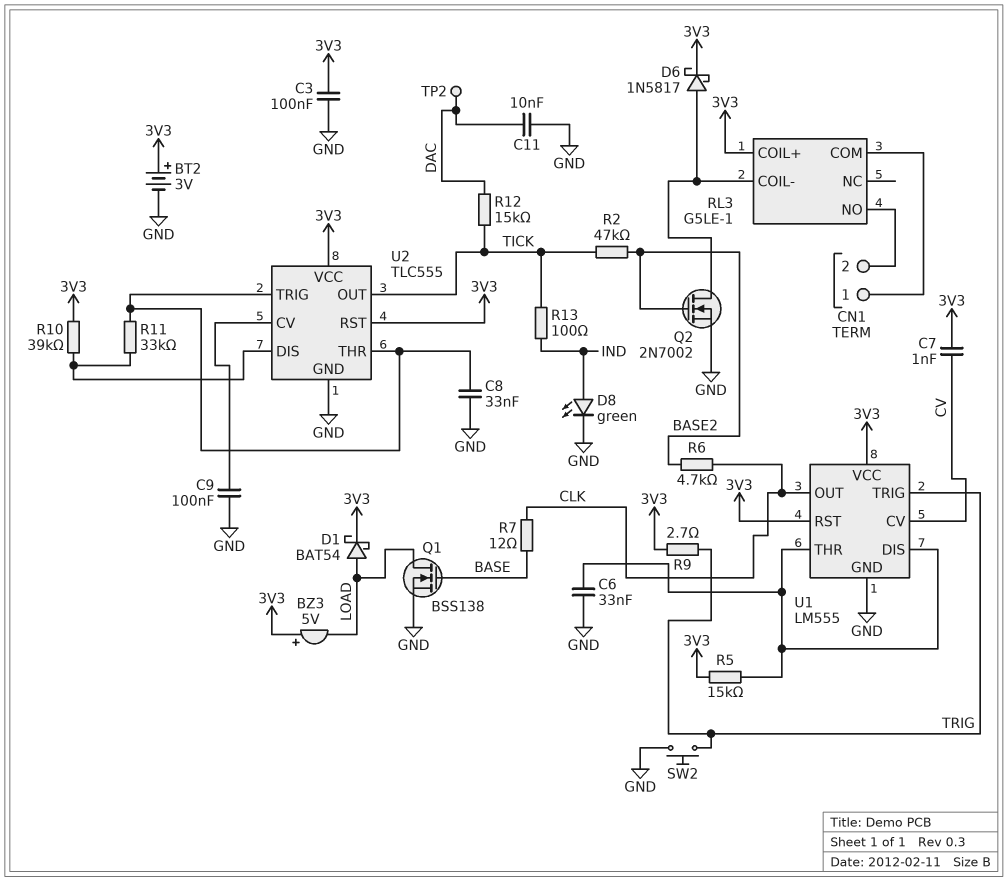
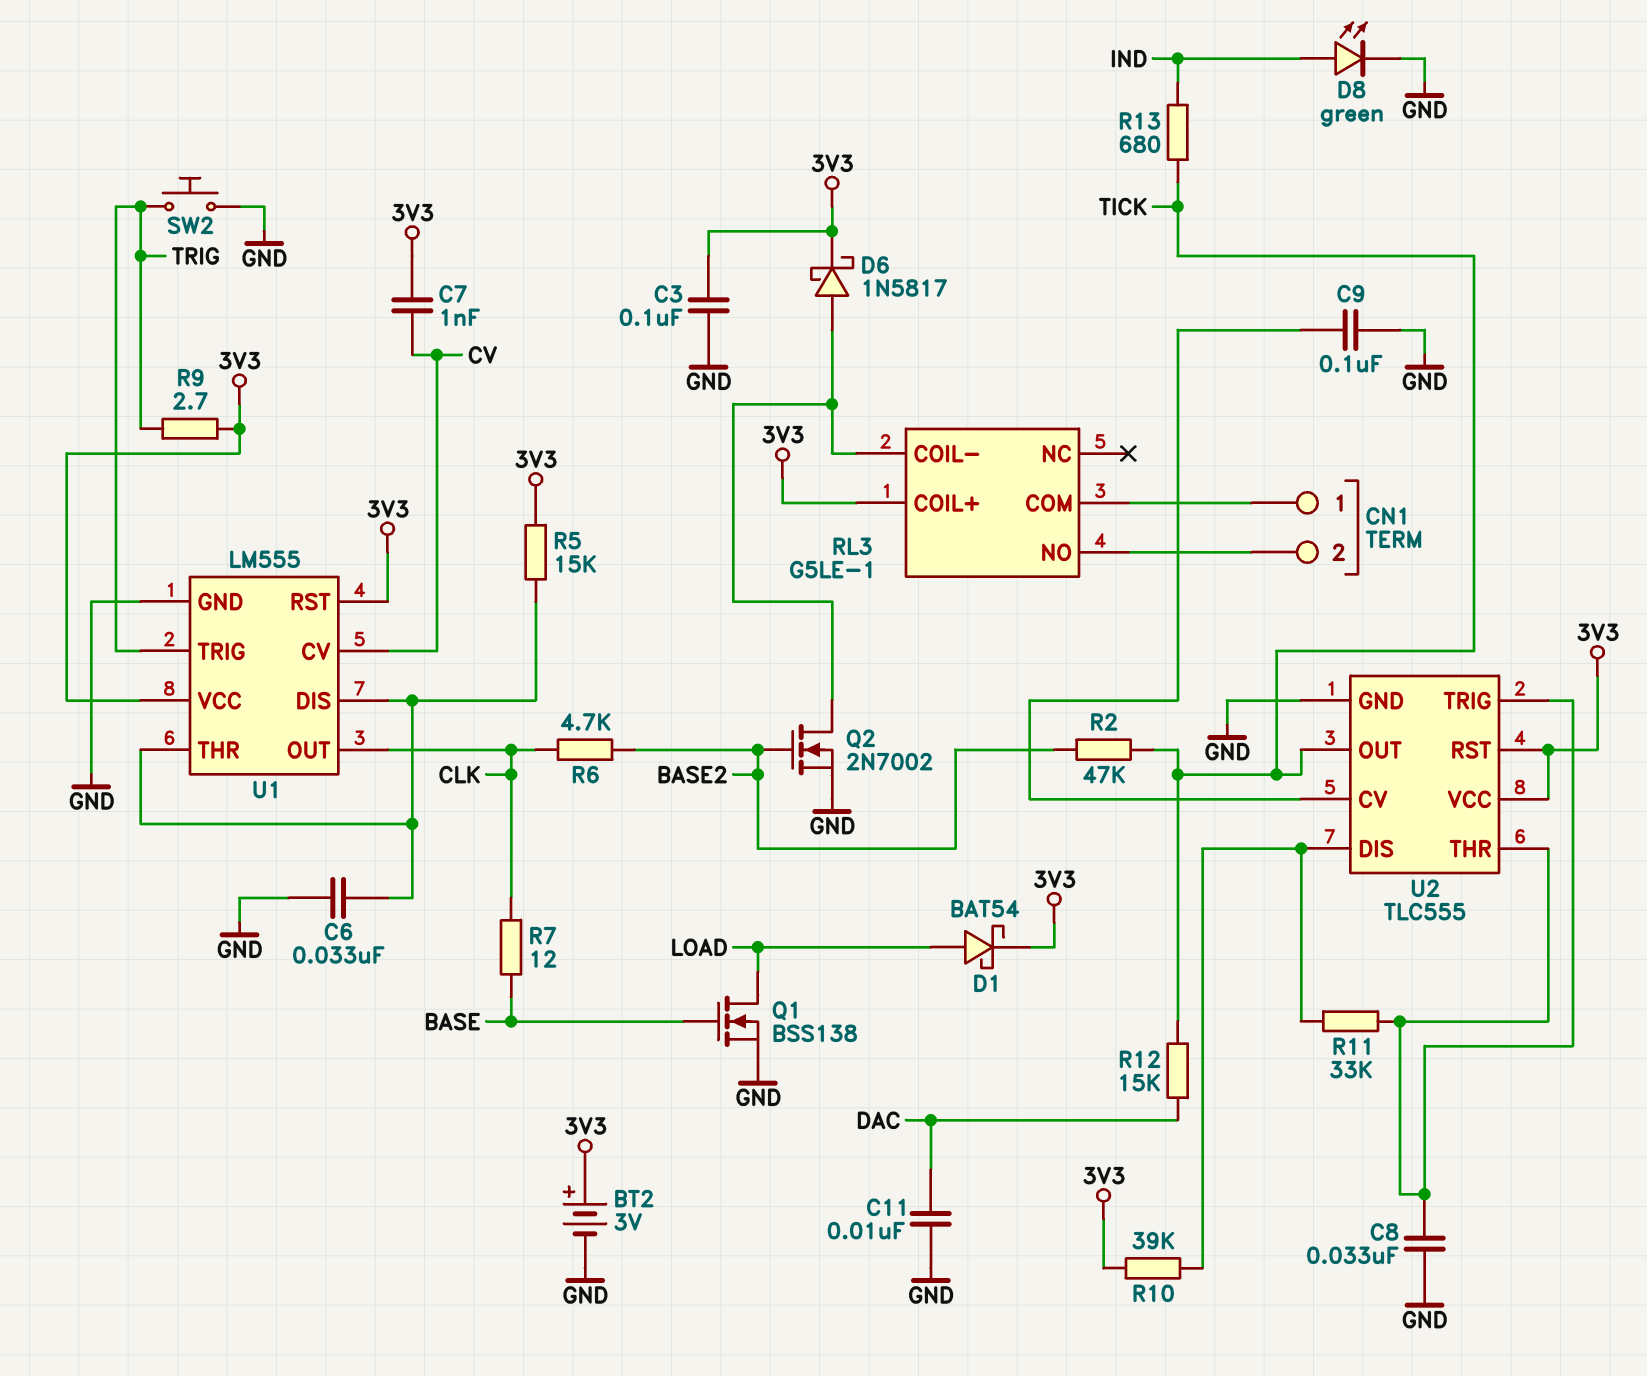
BZ3: buzzer 5V (plus 3V3, minus LOAD) -> none
R13: 100 (IND, TICK) -> 680 (IND, TICK)
TP2: test point (DAC) -> none

